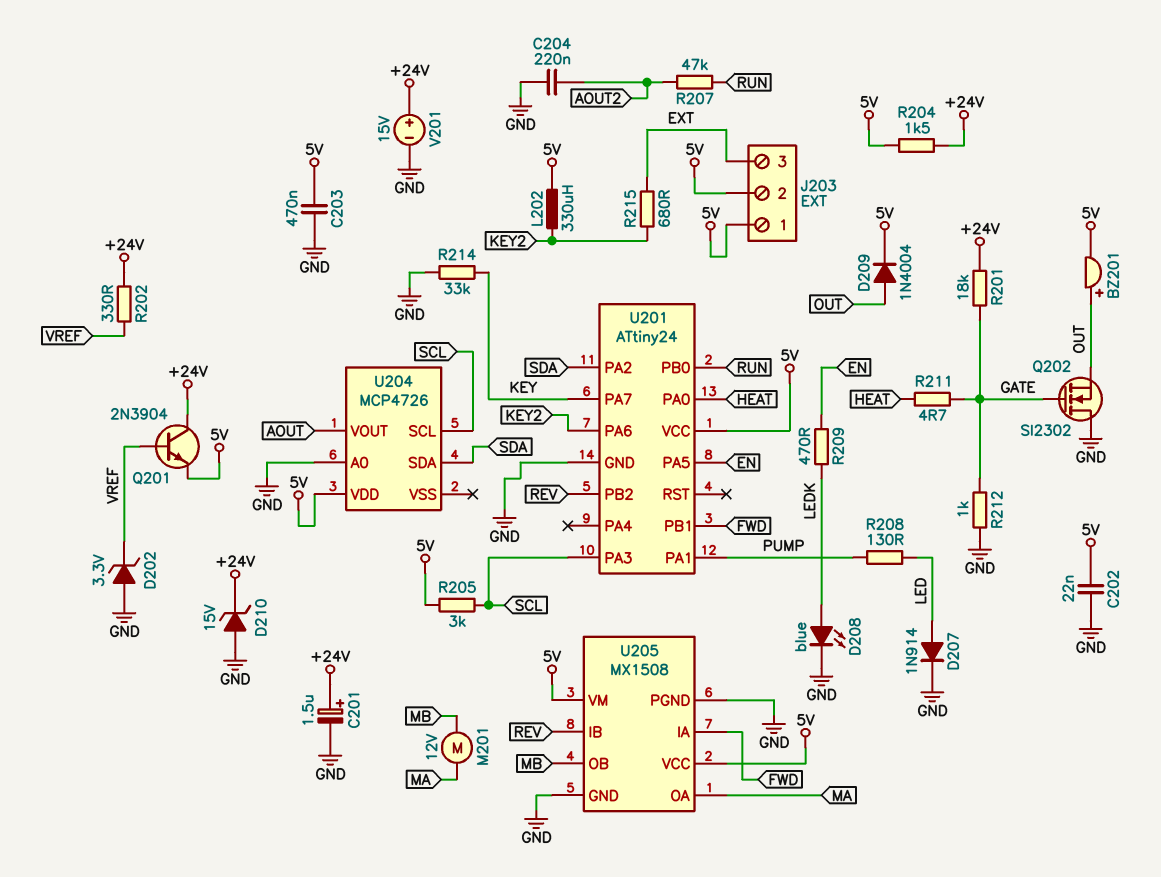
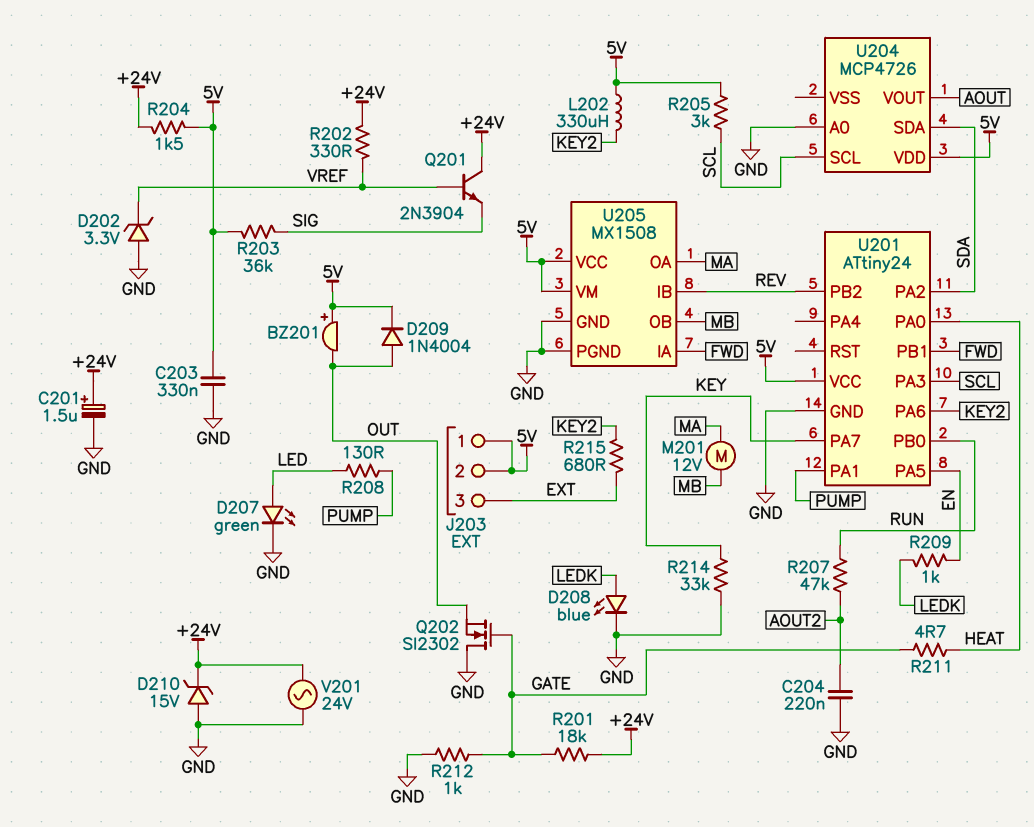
BZ201: buzzer (plus OUT, minus 5V) -> buzzer (plus 5V, minus OUT)
C202: 22nF (5V, GND) -> none
C203: 470nF (5V, GND) -> 330nF (5V, GND)
D207: diode 1N914 (A LED, K GND) -> LED green (A LED, K GND)
Q201: NPN 2N3904 (B VREF, C +24V, E 5V) -> NPN 2N3904 (B VREF, C +24V, E SIG)
R203: none -> 36k (5V, SIG)
R209: 470 (EN, LEDK) -> 1k (EN, LEDK)
V201: 15V (plus +24V, minus GND) -> AC 24V (+24V, GND)

